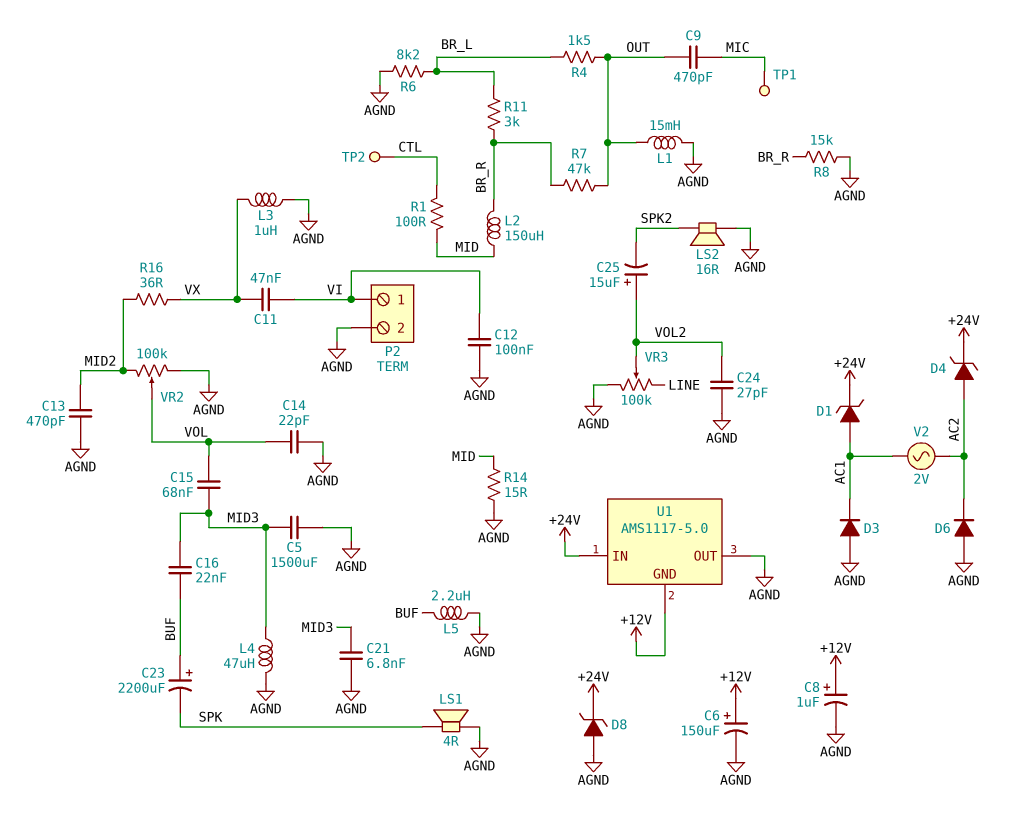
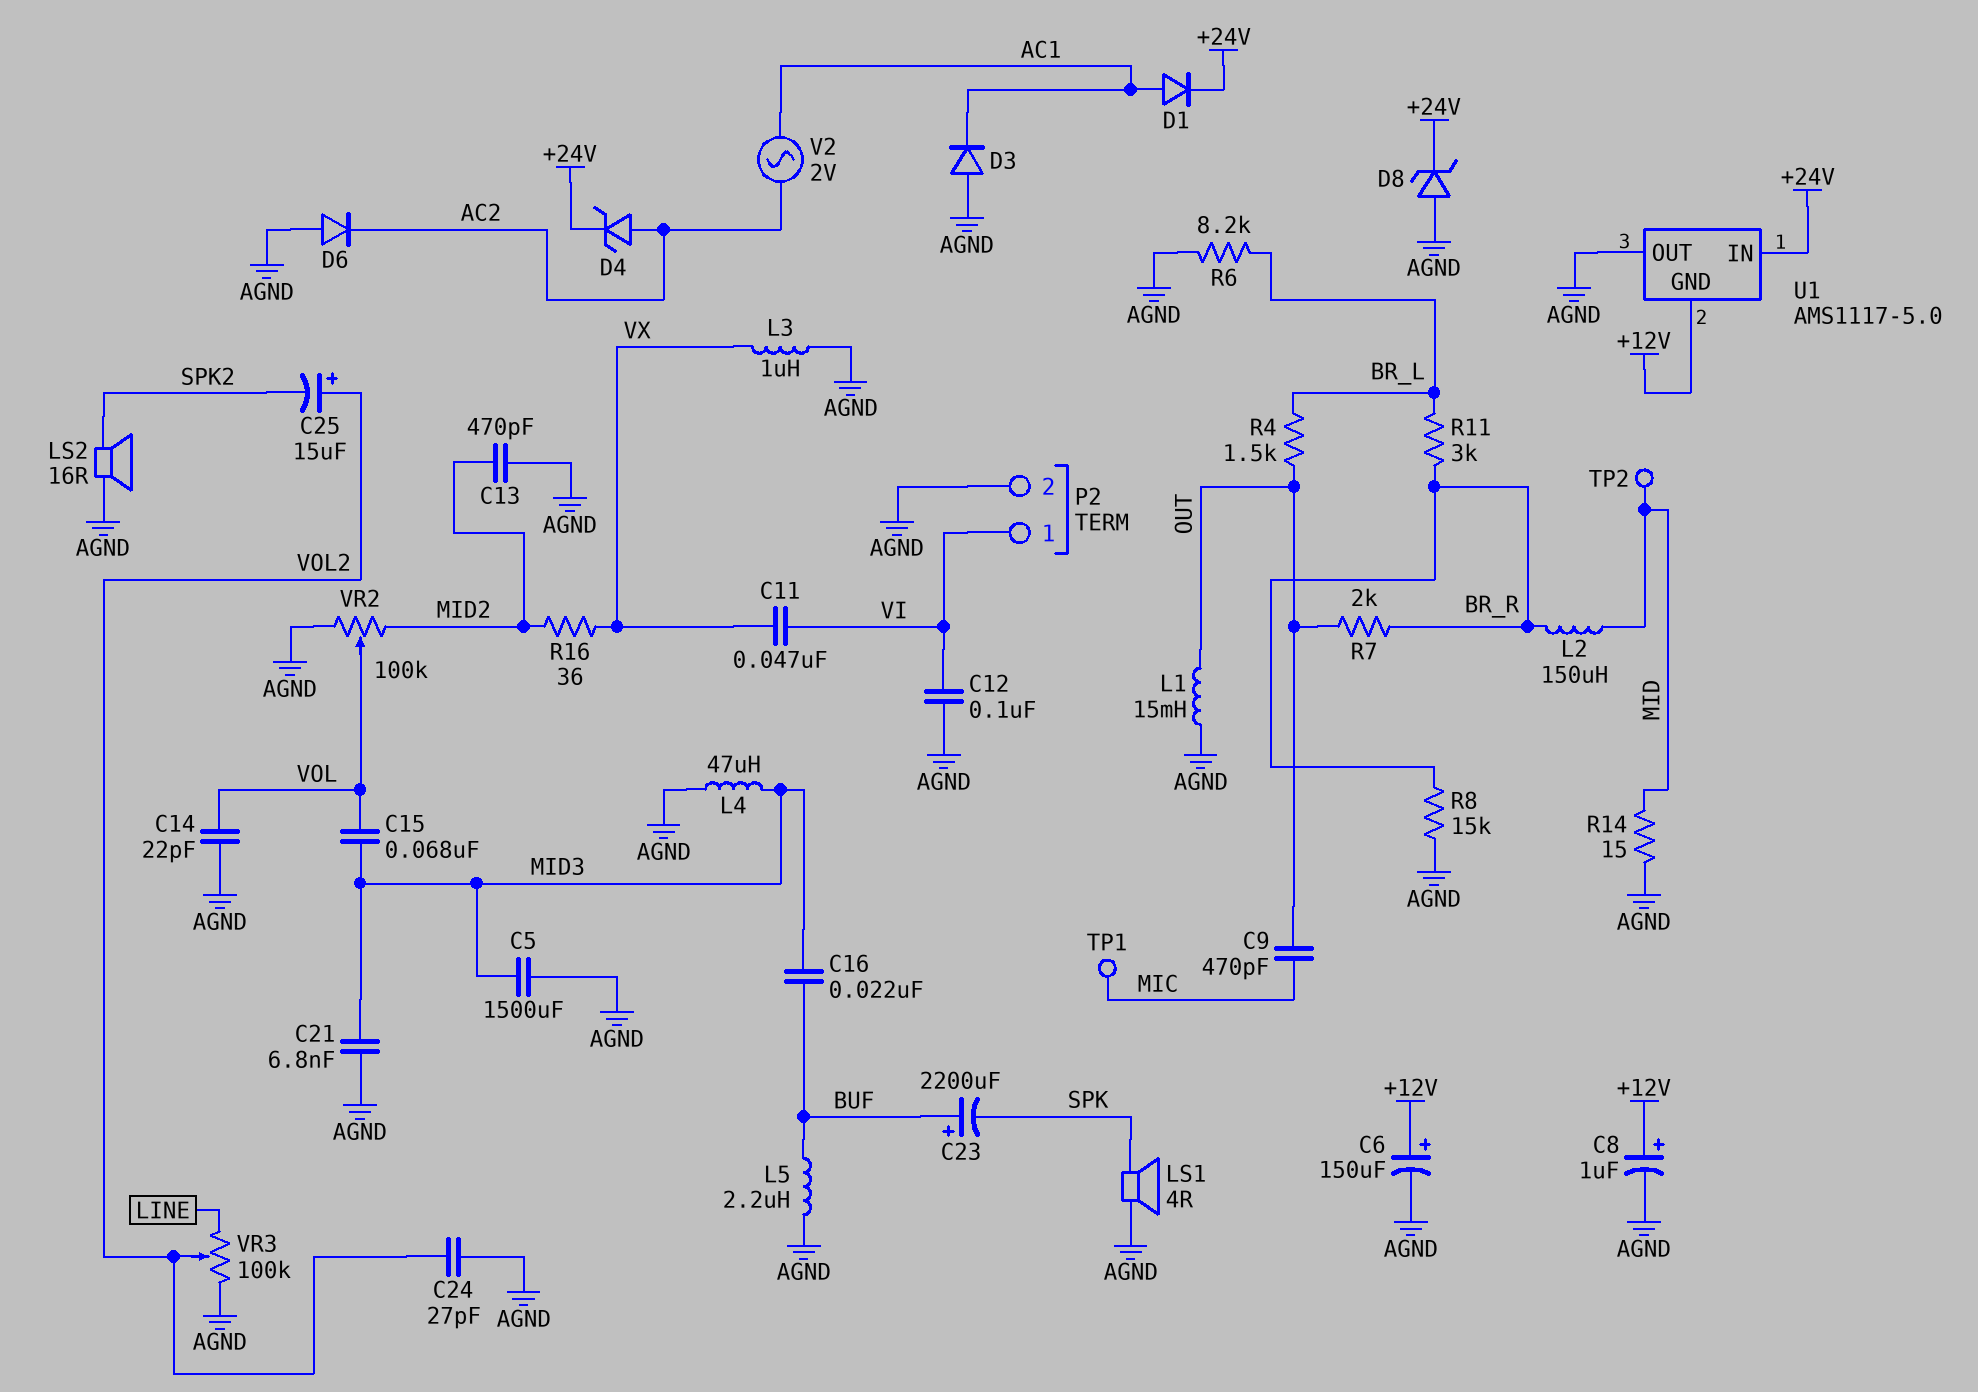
D1: zener (A AC1, K +24V) -> diode (A AC1, K +24V)
R1: 100 (CTL, MID) -> none
R7: 47k (BR_R, OUT) -> 2k (BR_R, OUT)
TP2: test point (CTL) -> test point (MID)

